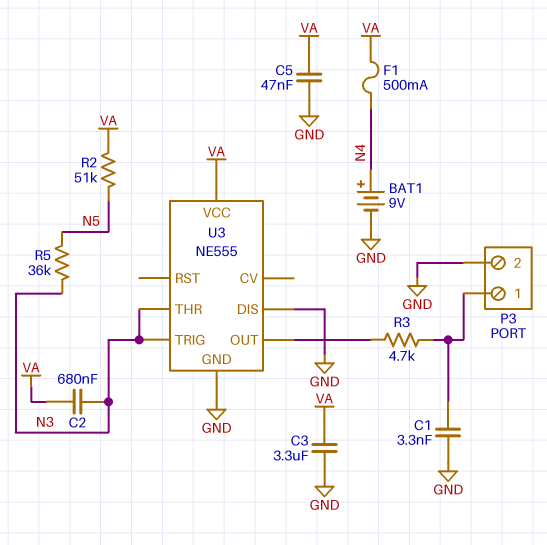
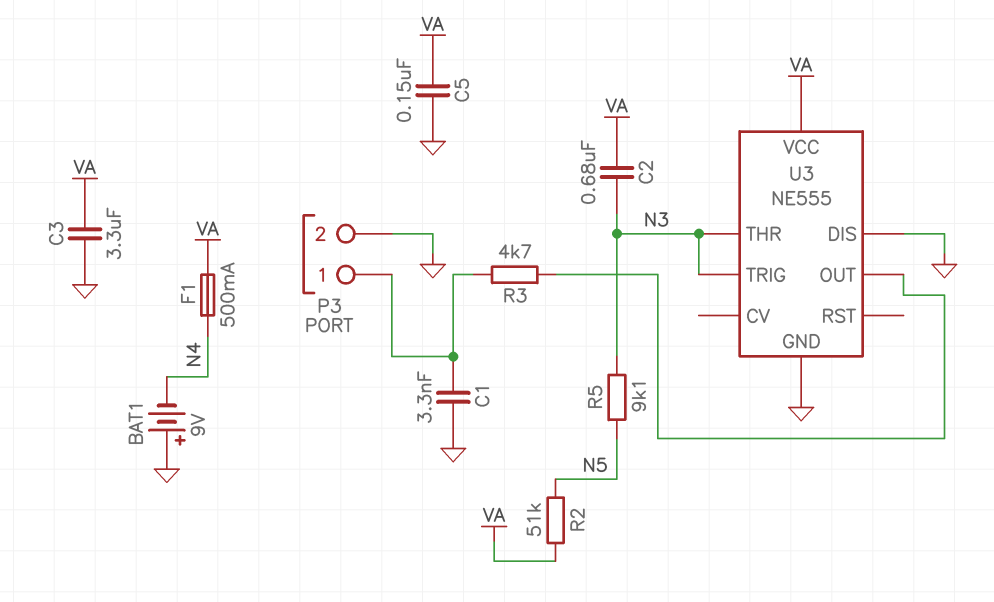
BAT1: 9V (plus N4, minus GND) -> 9V (plus GND, minus N4)
C5: 47nF (GND, VA) -> 150nF (GND, VA)
R5: 36k (N3, N5) -> 9.1k (N3, N5)

